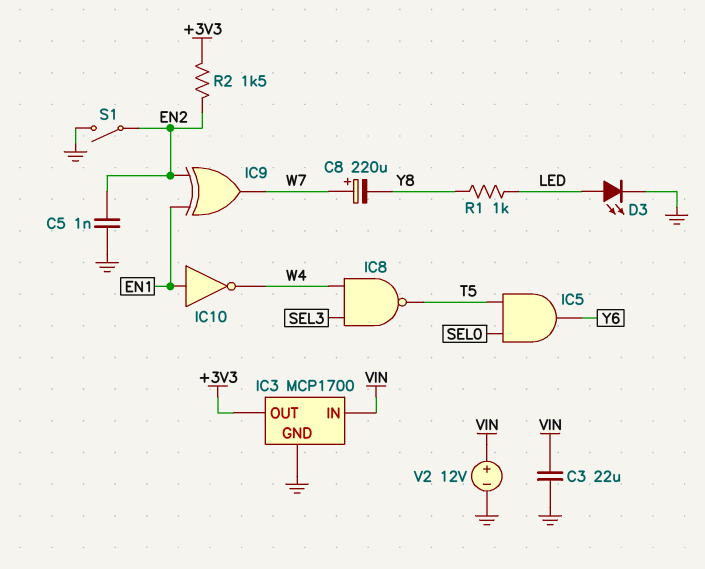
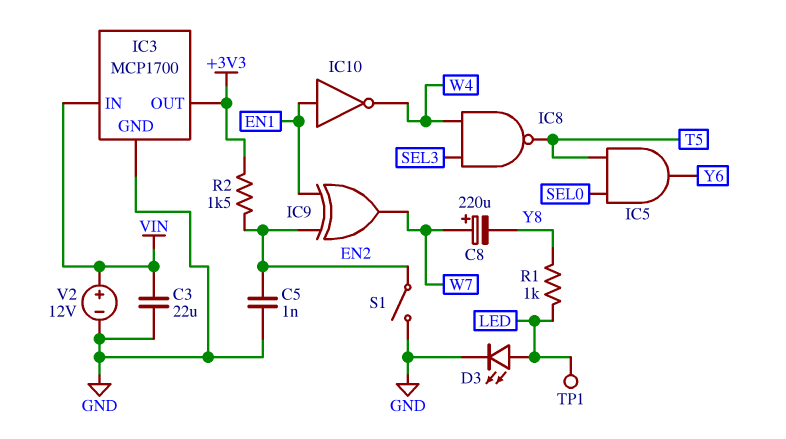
TP1: none -> test point (LED)

